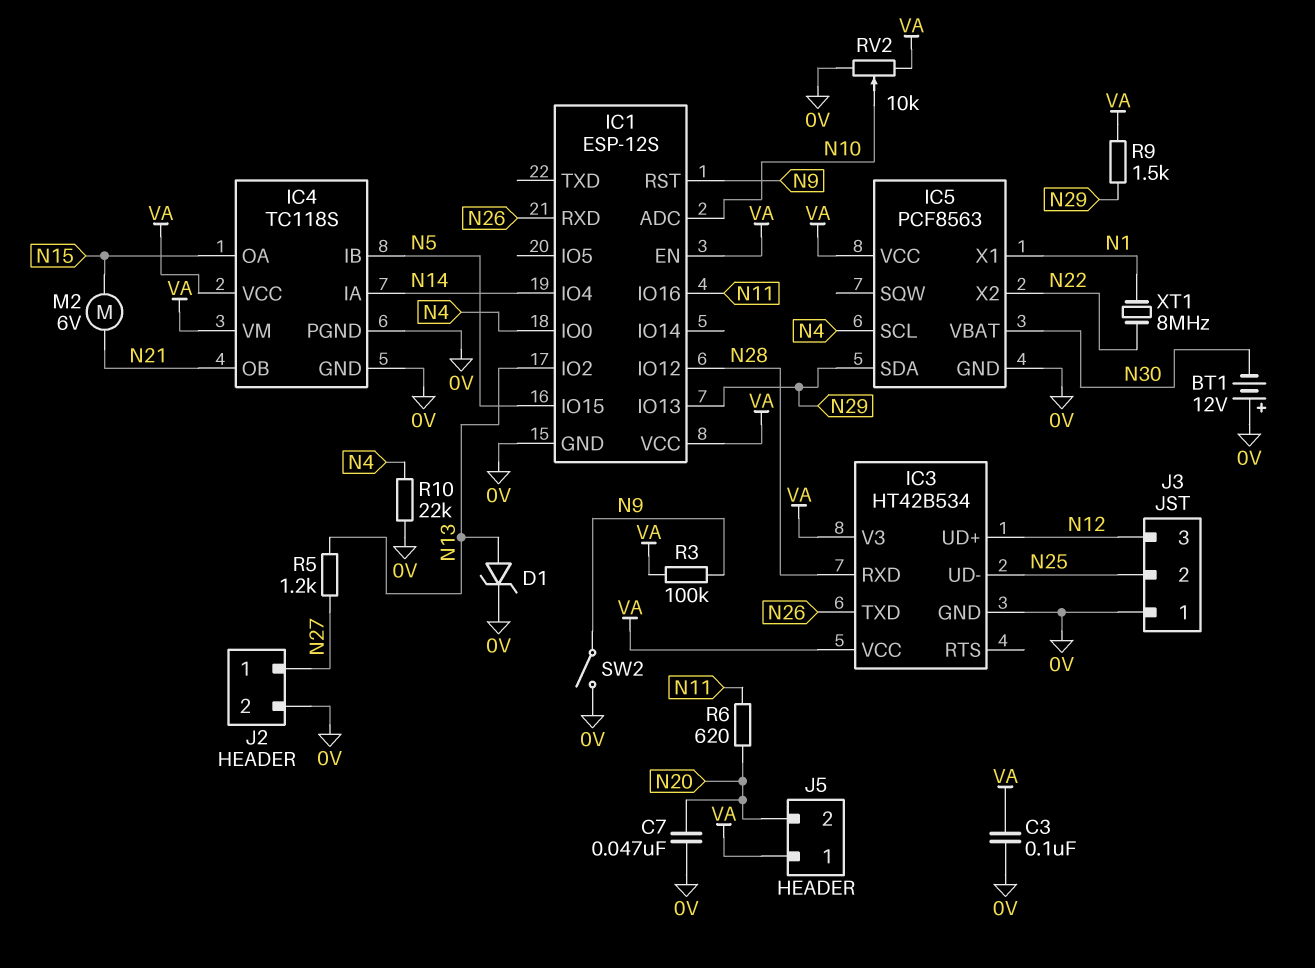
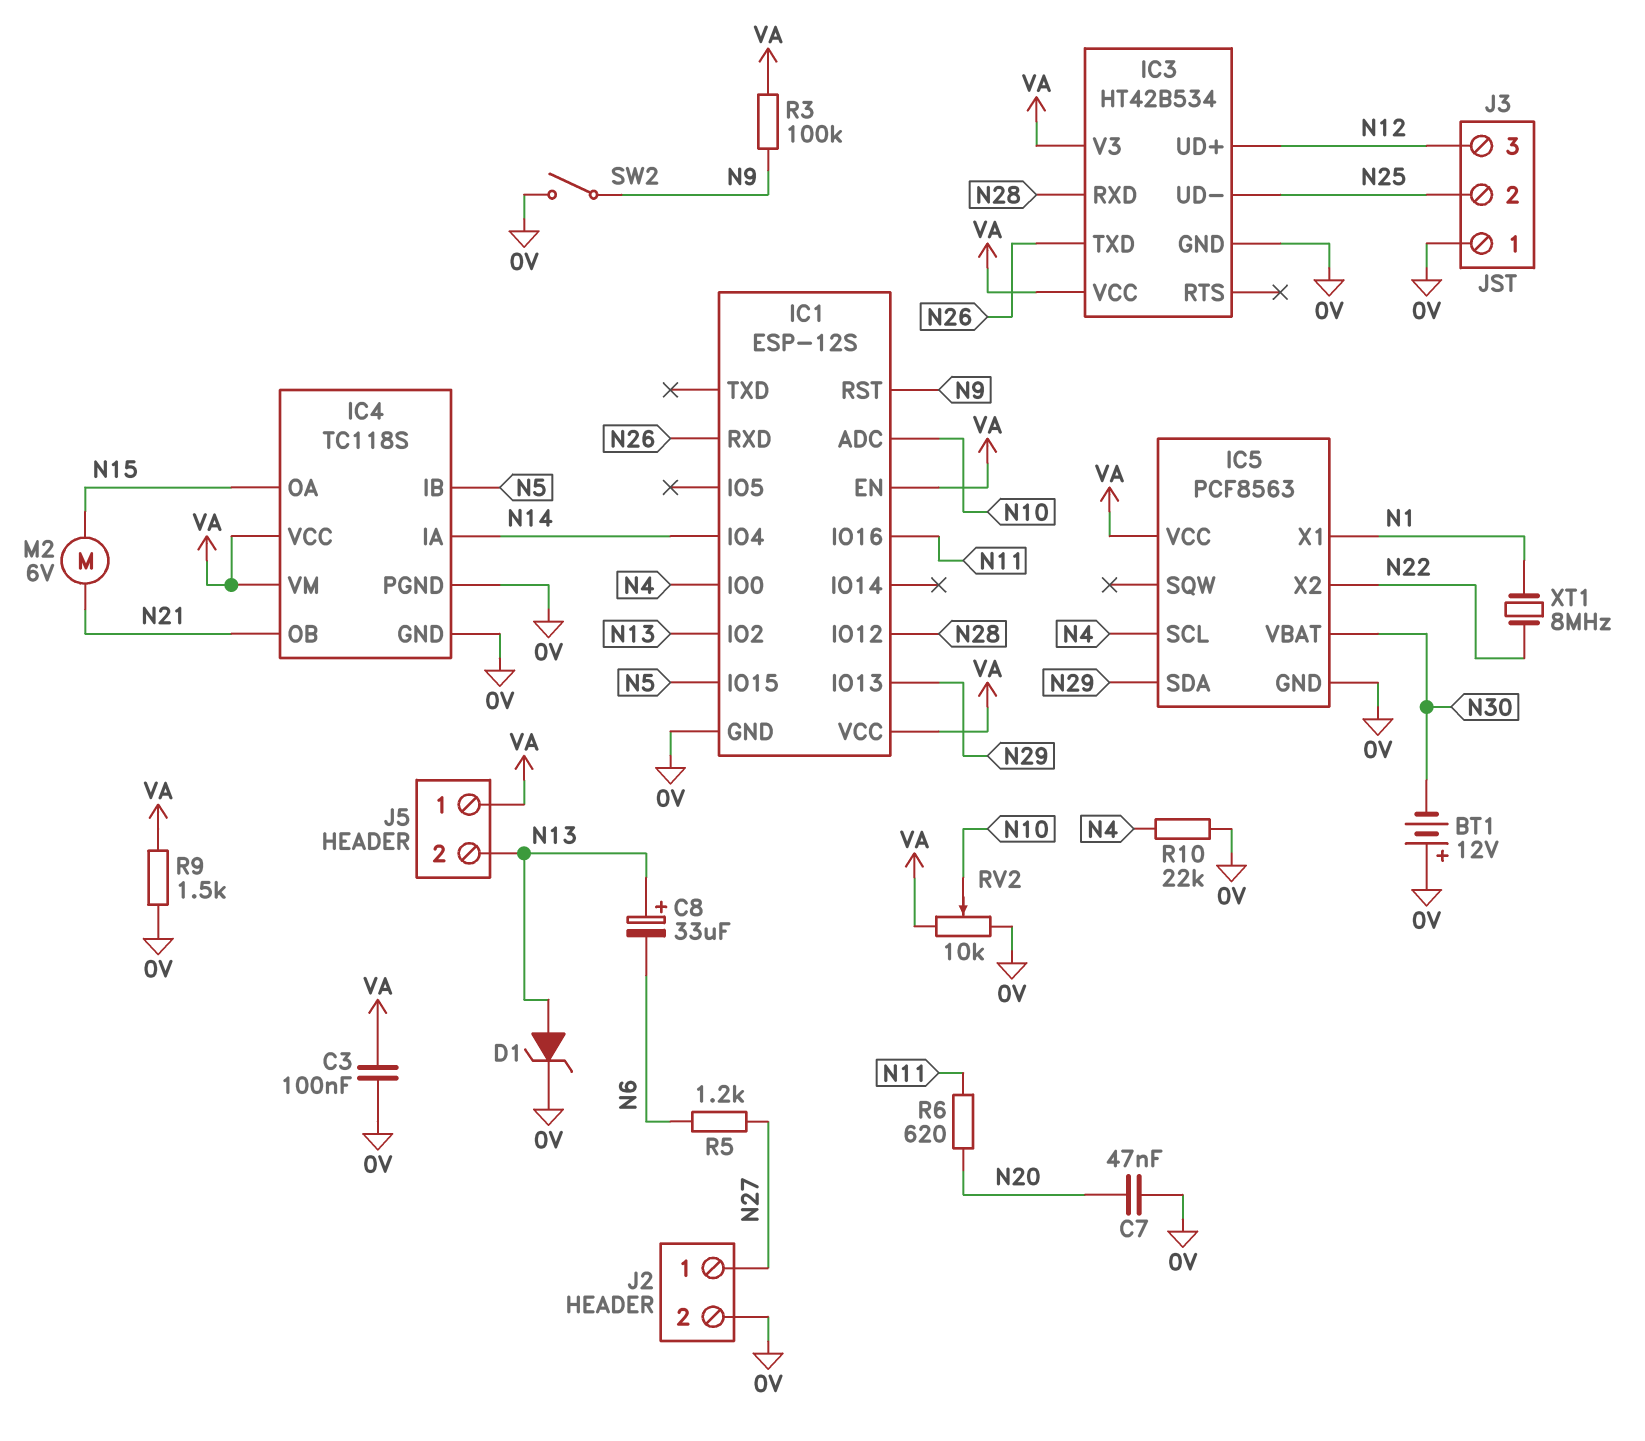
C8: none -> 33uF (plus N13, minus N6)
J5 pin 2: N20 -> N13
R5: 1.2k (N13, N27) -> 1.2k (N6, N27)
R9: 1.5k (N29, VA) -> 1.5k (0V, VA)

